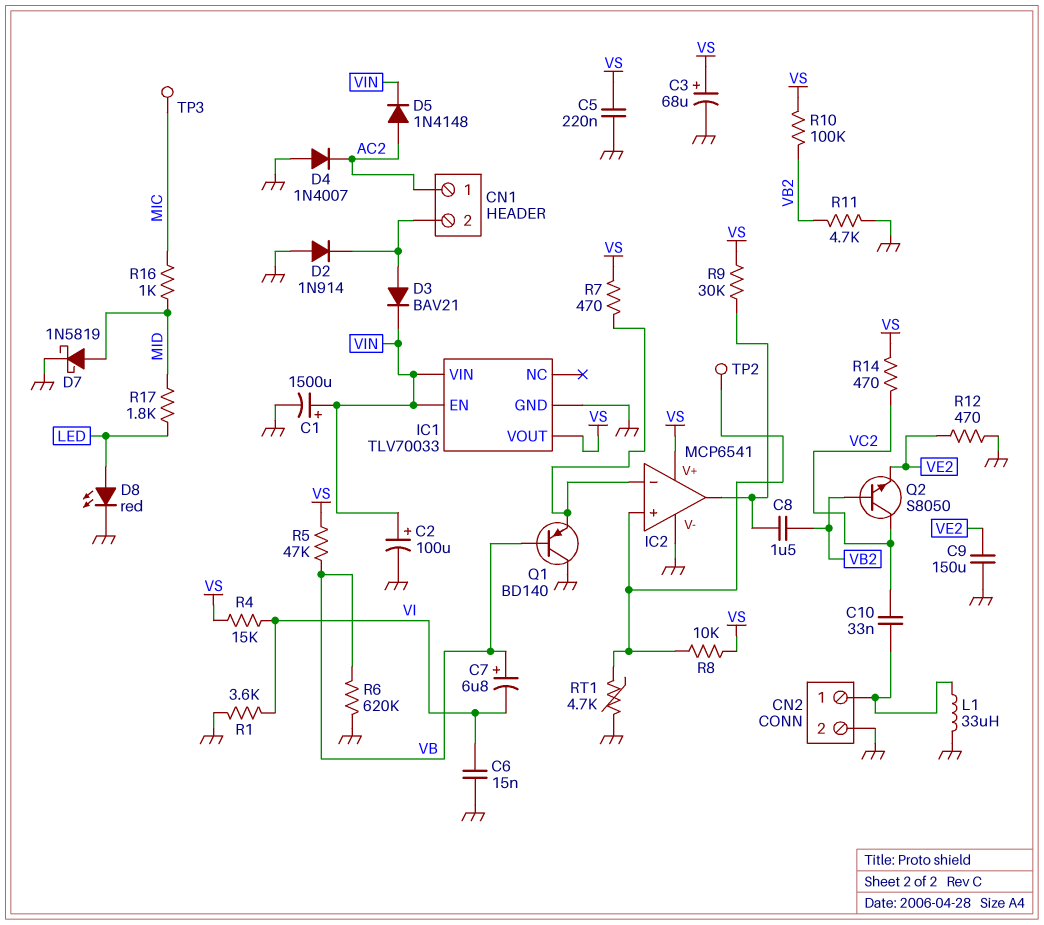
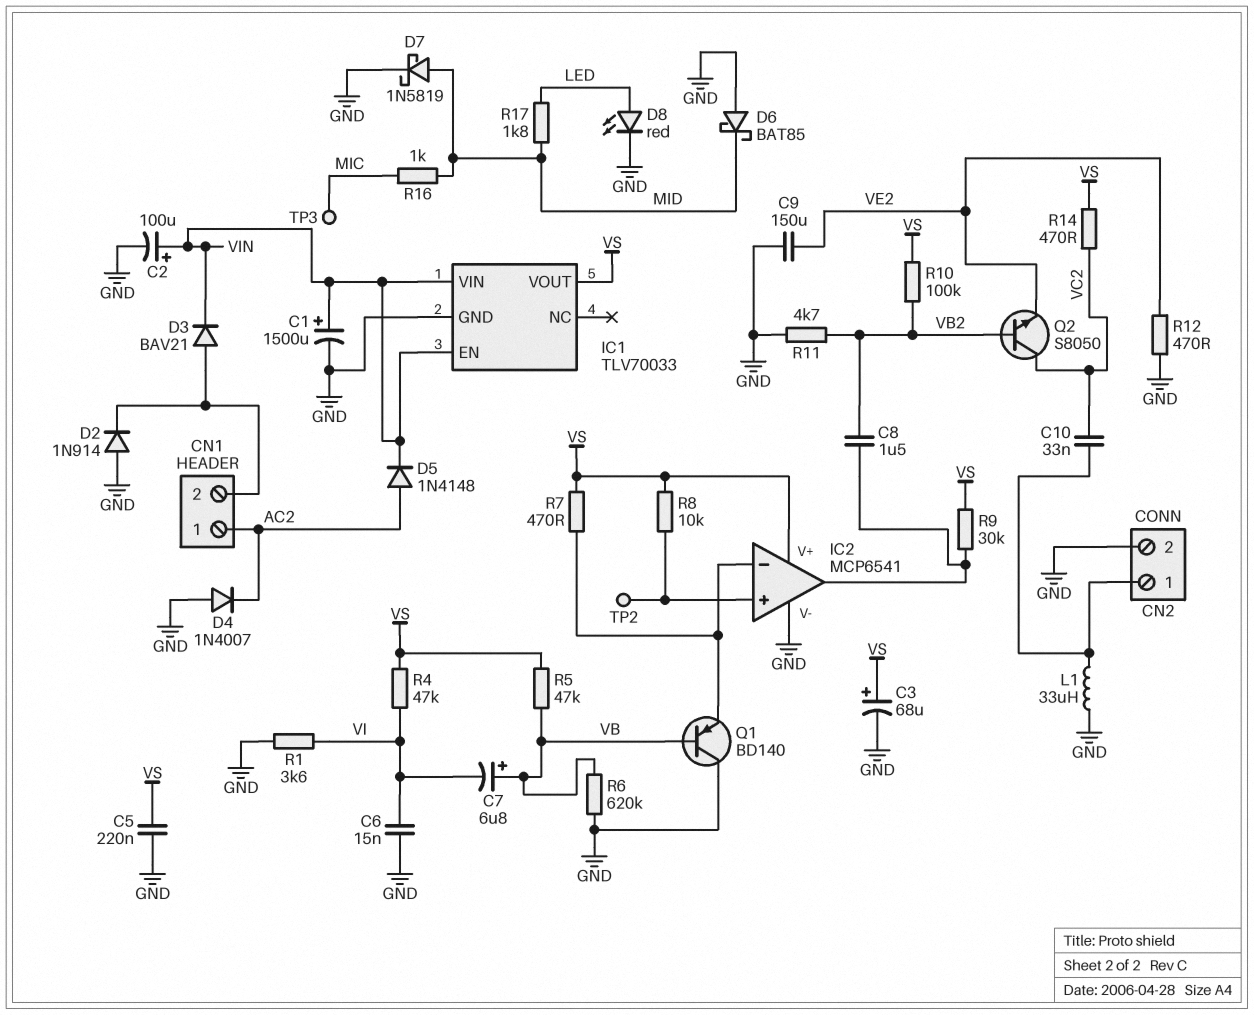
D6: none -> schottky BAT85 (A GND, K MID)
R4: 15k (VI, VS) -> 47k (VI, VS)
RT1: 4.7k (GND, IC2/in+) -> none

